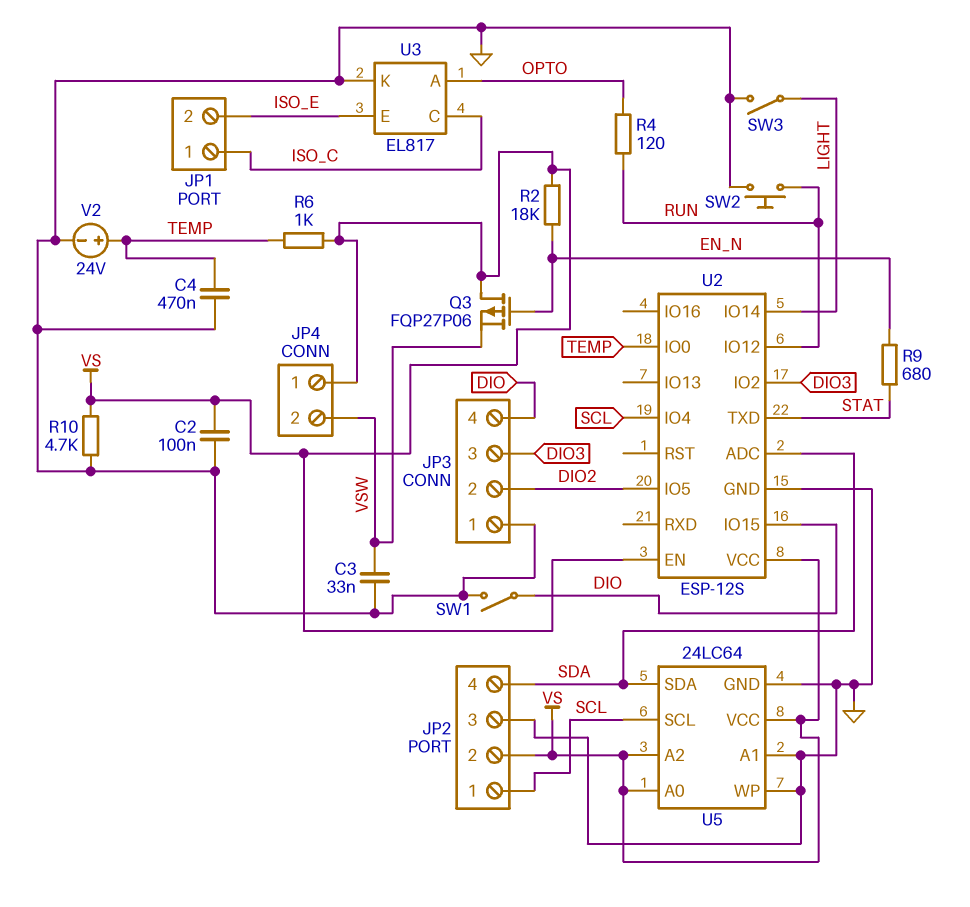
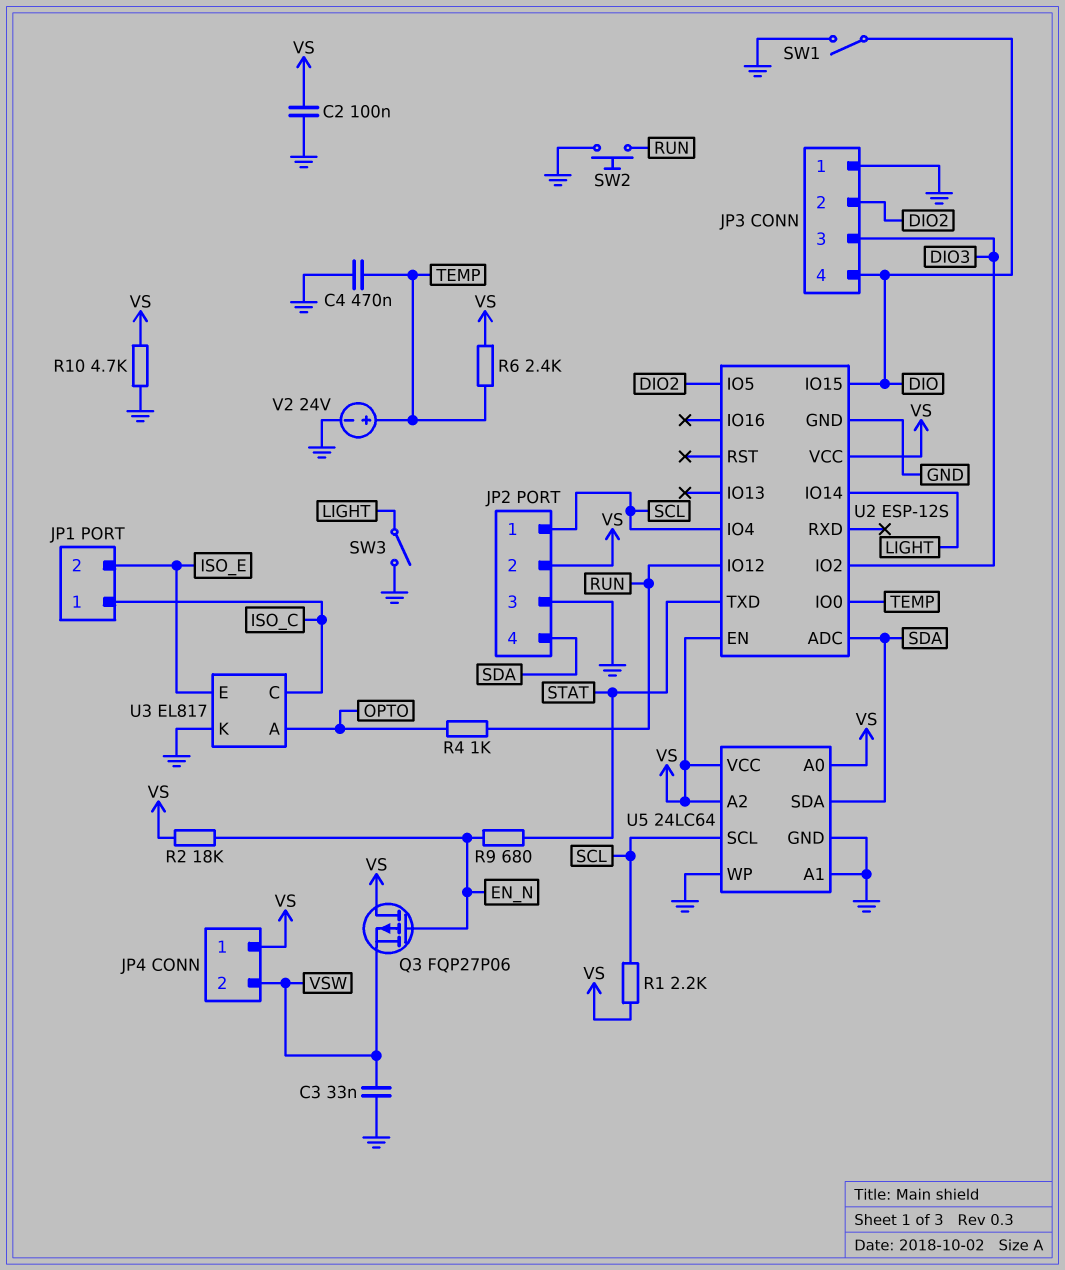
R1: none -> 2.2k (SCL, VS)
R4: 120 (OPTO, RUN) -> 1k (OPTO, RUN)
R6: 1k (TEMP, VS) -> 2.4k (TEMP, VS)

